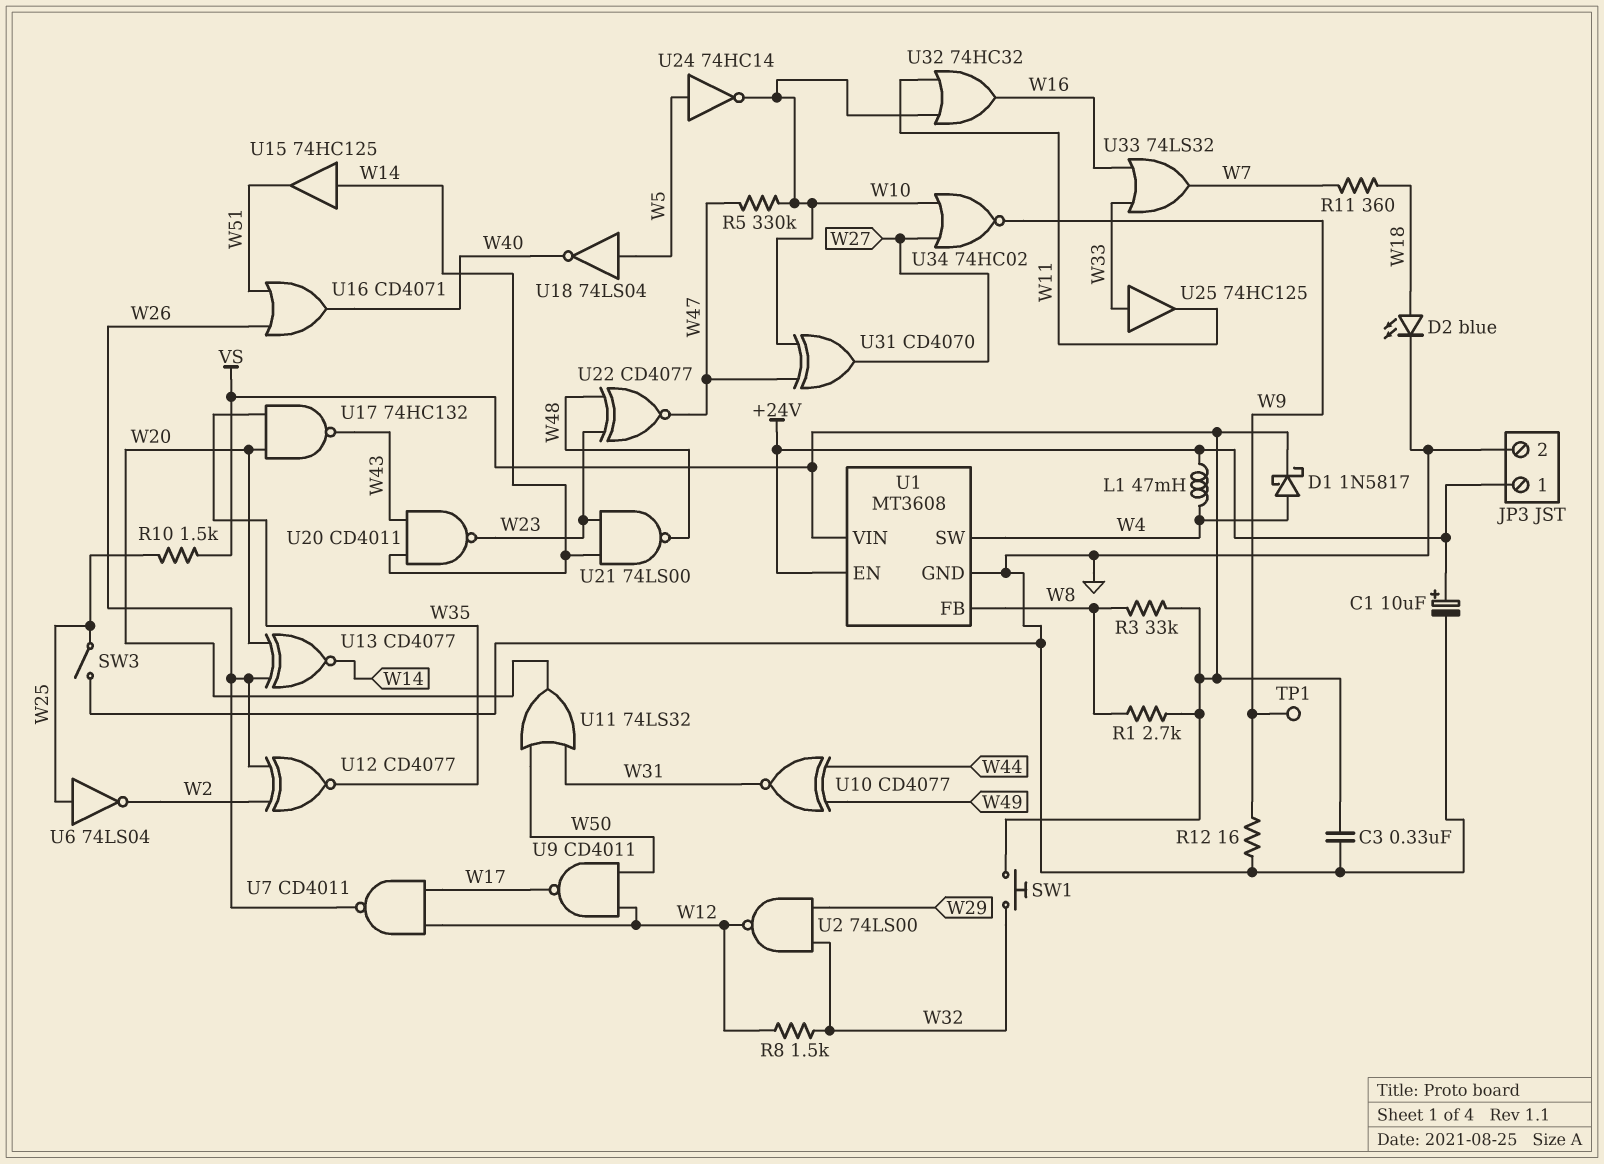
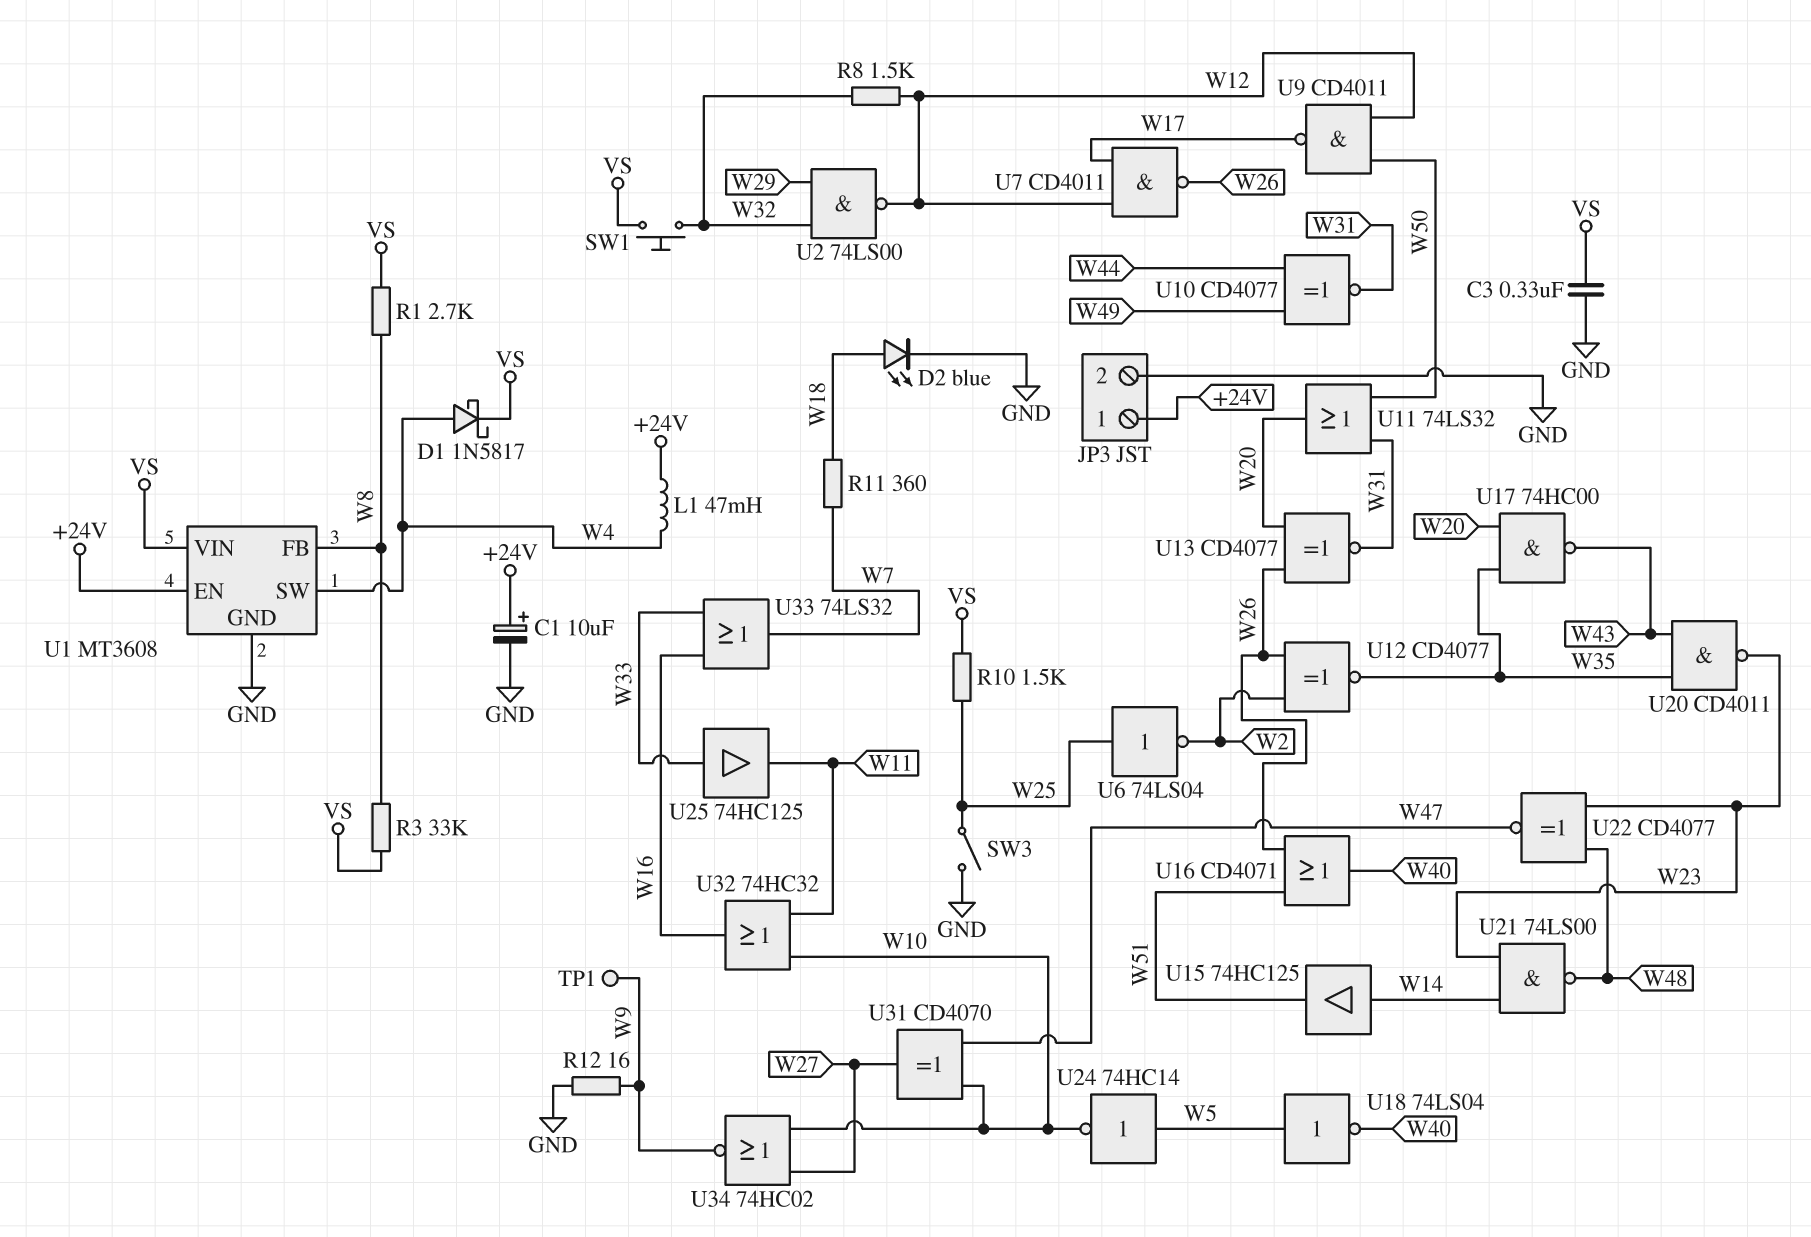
R5: 330k (W10, W47) -> none
U13: XNOR CD4077 (in W20, in W26, out W14) -> XNOR CD4077 (in W20, in W26, out W31)
U17: NAND 74HC132 (in W20, in W35, out W43) -> NAND 74HC00 (in W20, in W35, out W43)
U20: NAND CD4011 (in W14, in W43, out W23) -> NAND CD4011 (in W35, in W43, out W23)

